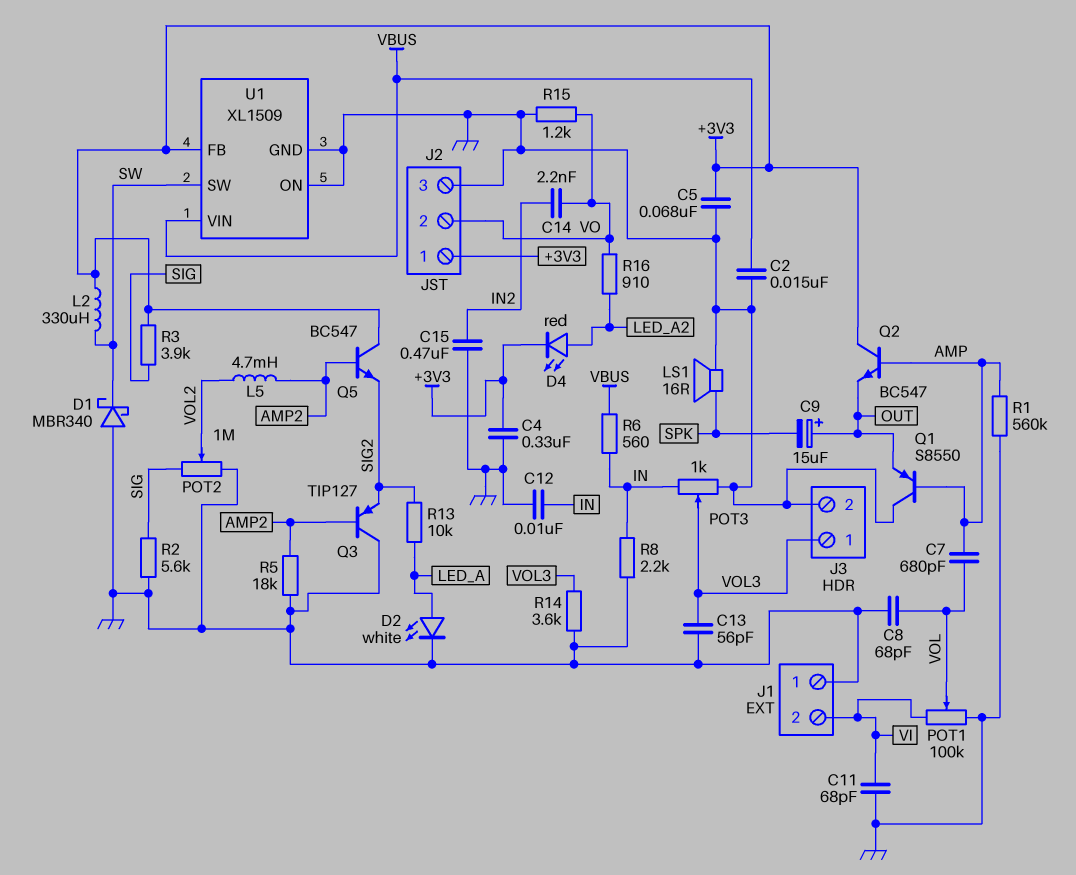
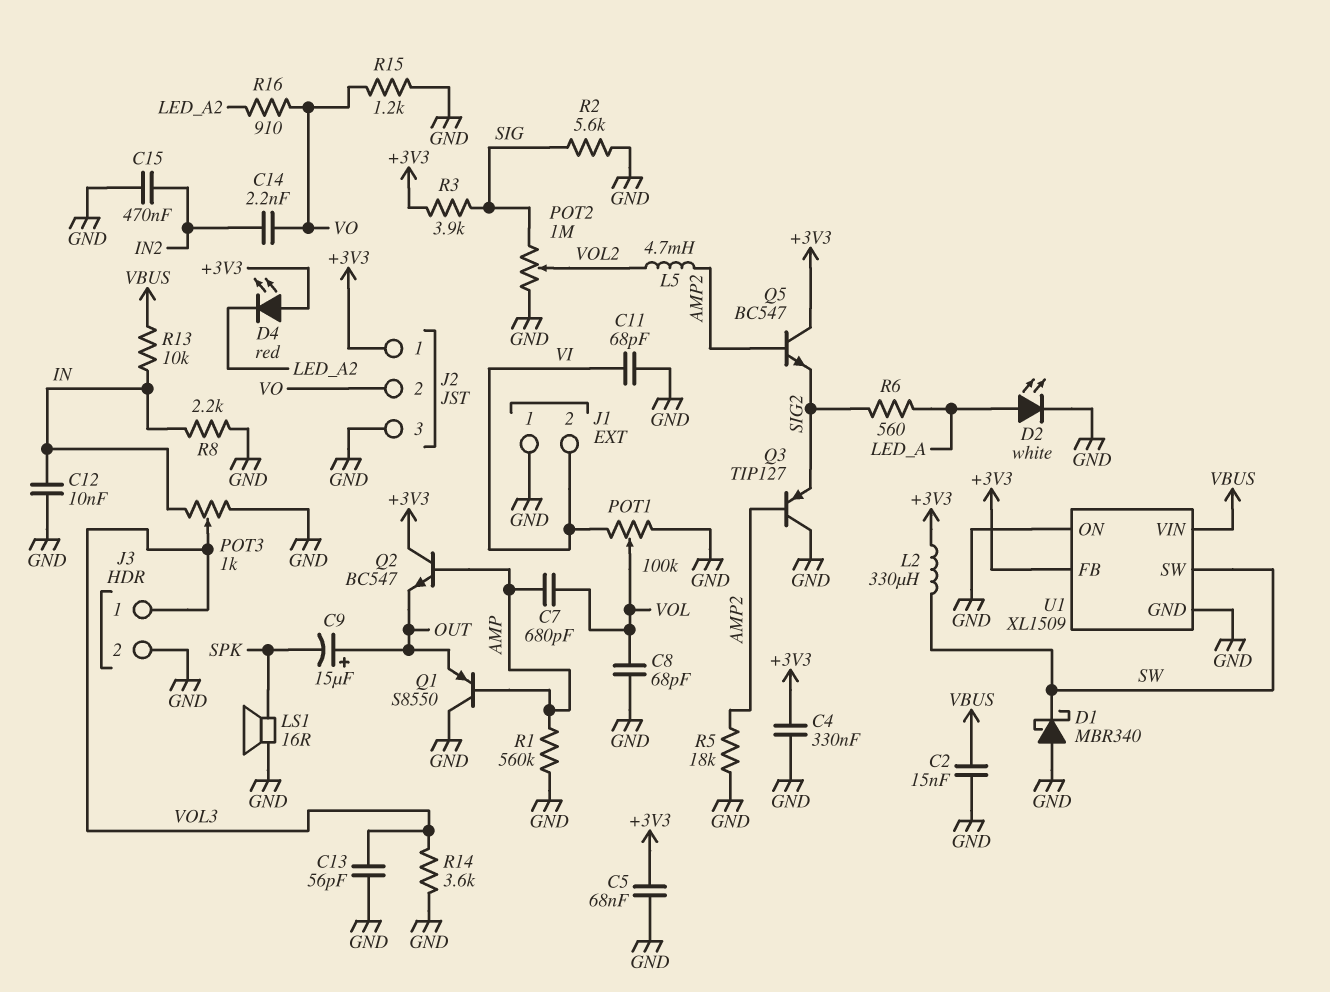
D4: LED red (A LED_A2, K +3V3) -> LED red (A +3V3, K LED_A2)
R6: 560 (IN, VBUS) -> 560 (LED_A, SIG2)
R13: 10k (LED_A, SIG2) -> 10k (IN, VBUS)

